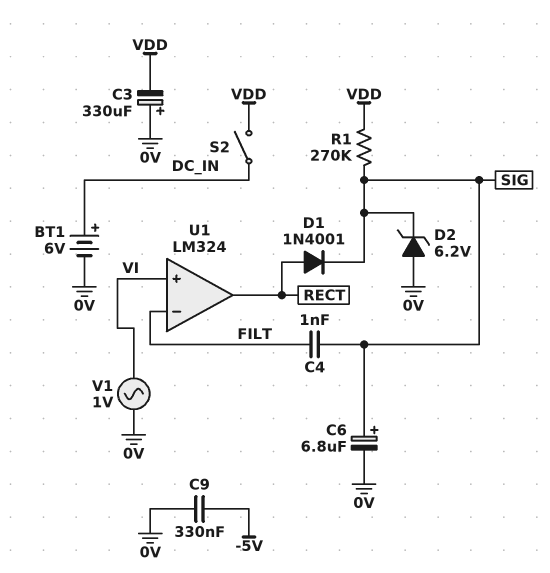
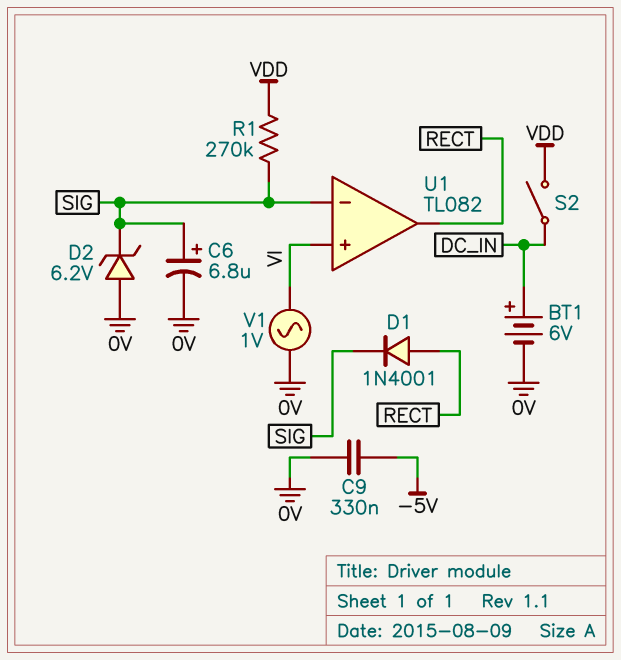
C3: 330uF (plus 0V, minus VDD) -> none
C4: 1nF (FILT, SIG) -> none
U1: LM324 -> TL082
U1 pin in-: FILT -> SIG

